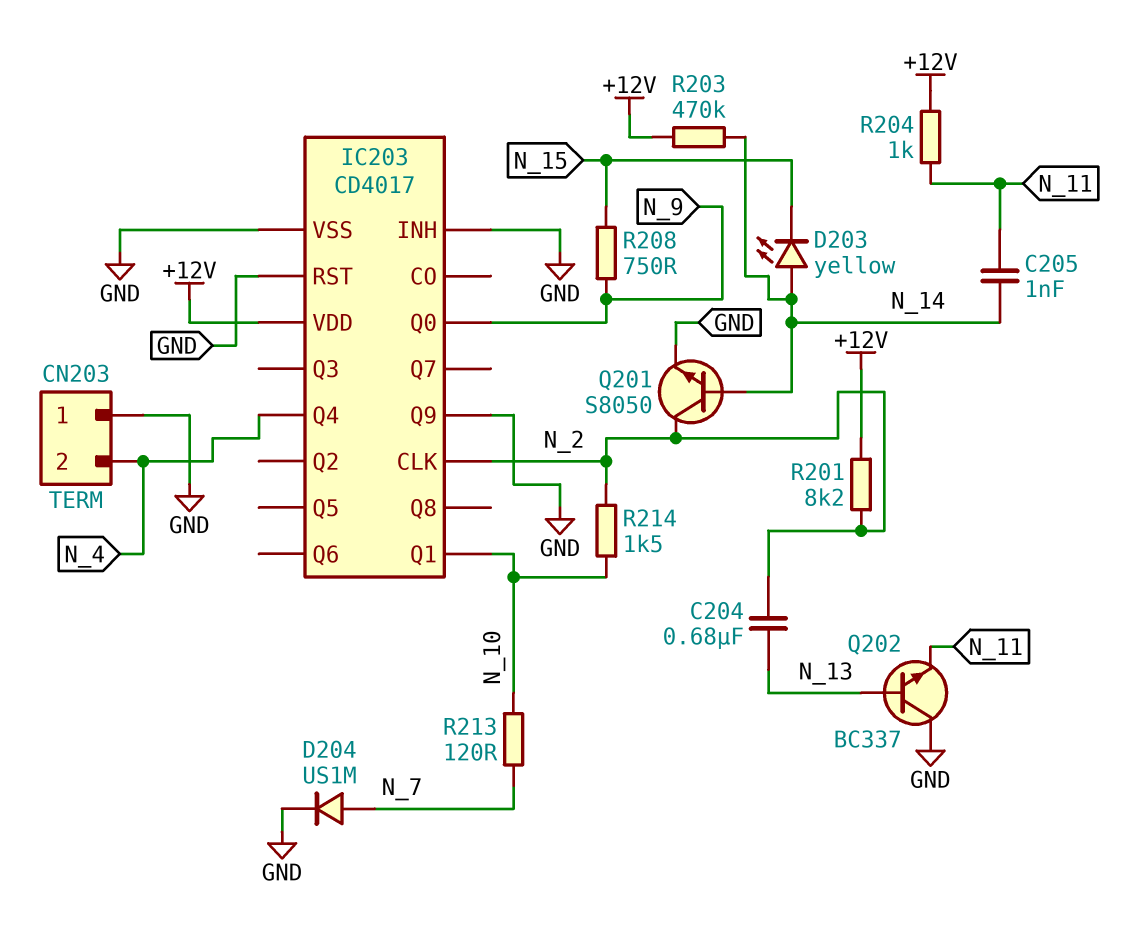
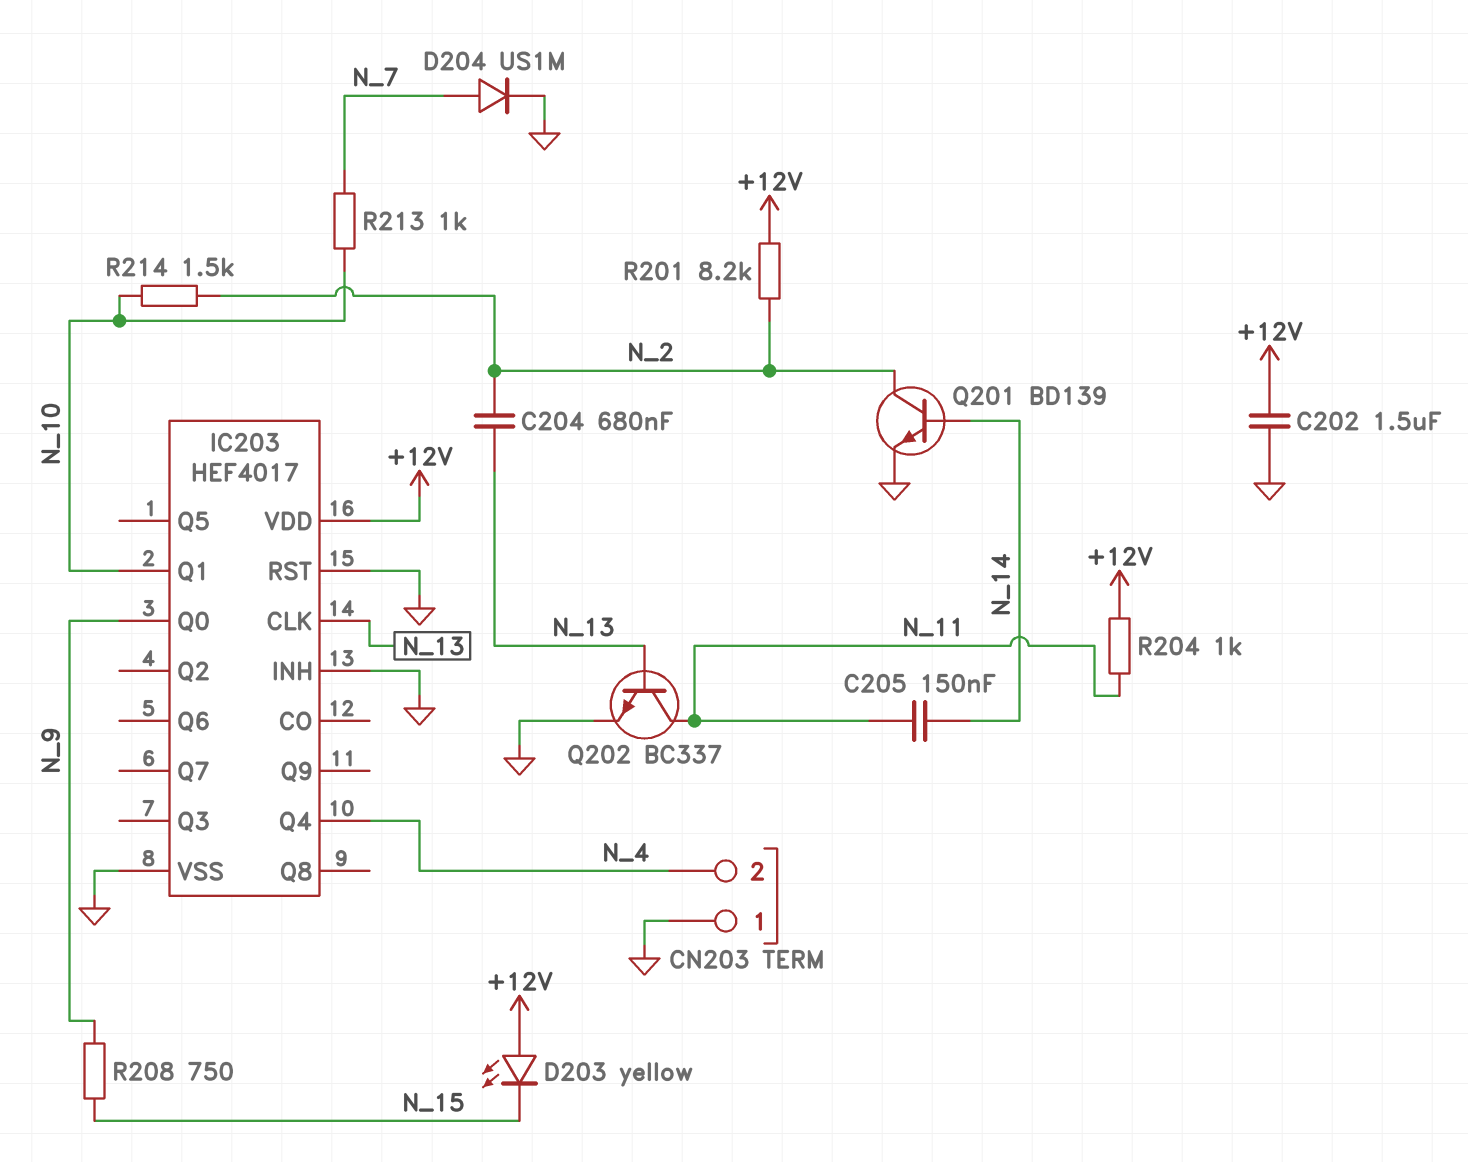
C202: none -> 1.5uF (+12V, GND)
C205: 1nF (N_11, N_14) -> 150nF (N_11, N_14)
D203: LED yellow (A N_14, K N_15) -> LED yellow (A +12V, K N_15)
IC203: CD4017 -> HEF4017
IC203 pin CLK: N_2 -> N_13
IC203 pin Q9: GND -> none
Q201: NPN S8050 (B N_14, C N_2, E GND) -> NPN BD139 (B N_14, C N_2, E GND)
Q202: NPN BC337 (B N_13, C GND, E N_11) -> NPN BC337 (B N_13, C N_11, E GND)
R203: 470k (+12V, N_14) -> none
R213: 120 (N_7, N_10) -> 1k (N_7, N_10)

